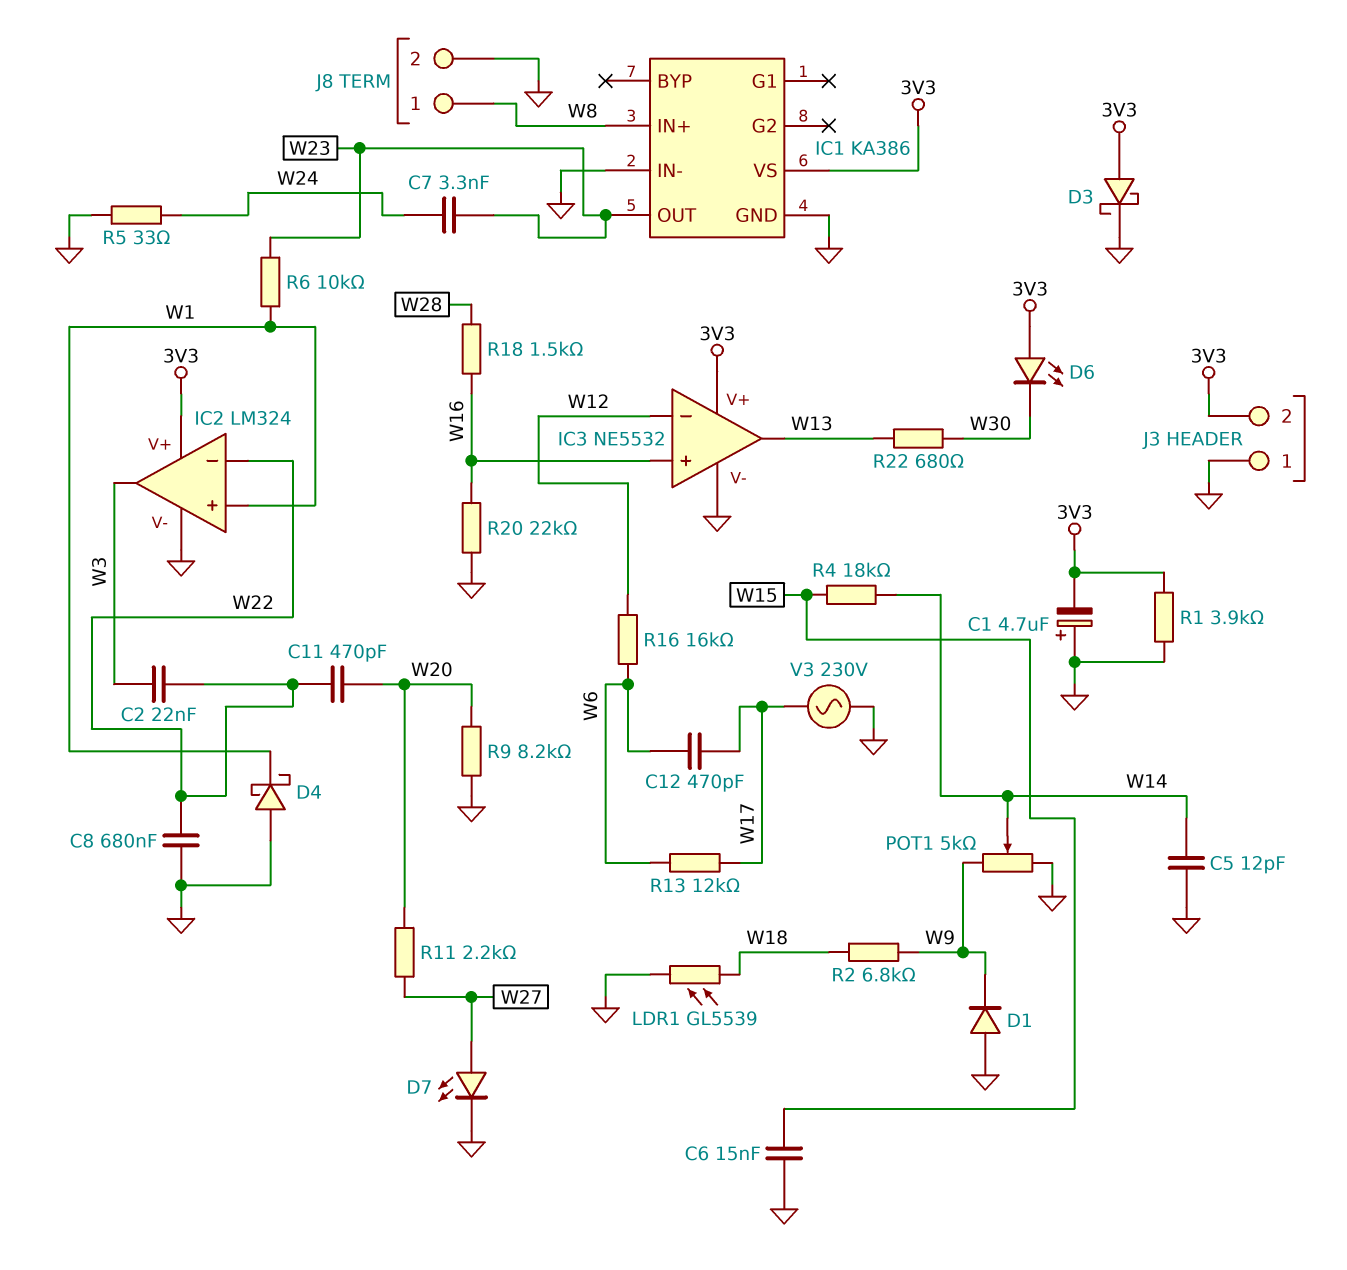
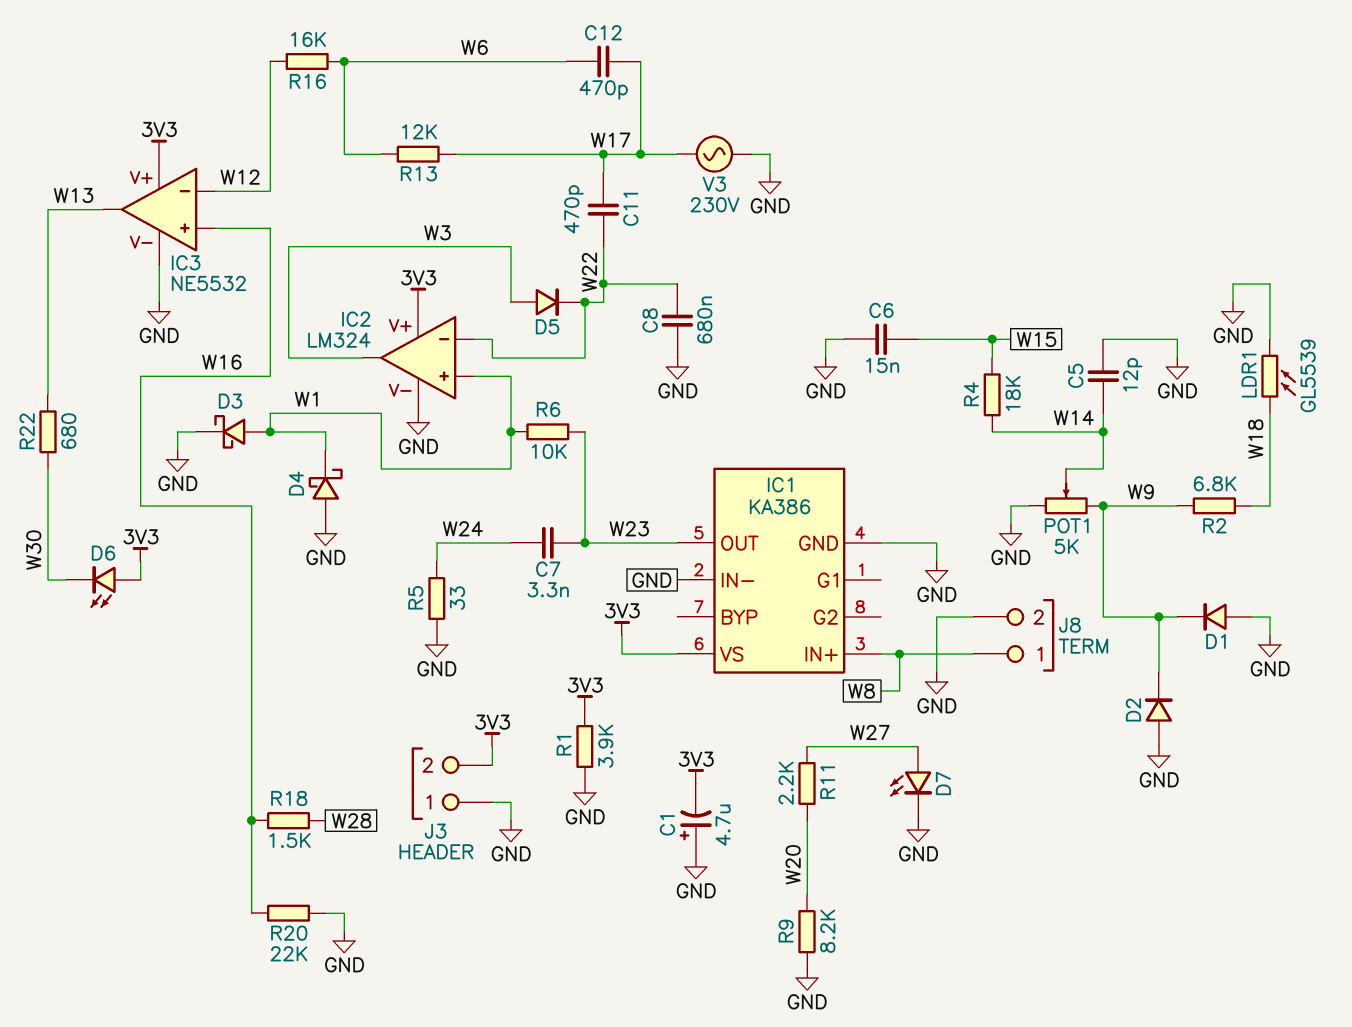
C2: 22nF (W3, W22) -> none
C11: 470pF (W20, W22) -> 470pF (W17, W22)
D2: none -> diode (A GND, K W9)
D3: schottky (A 3V3, K GND) -> schottky (A W1, K GND)
D5: none -> diode (A W3, K W22)

